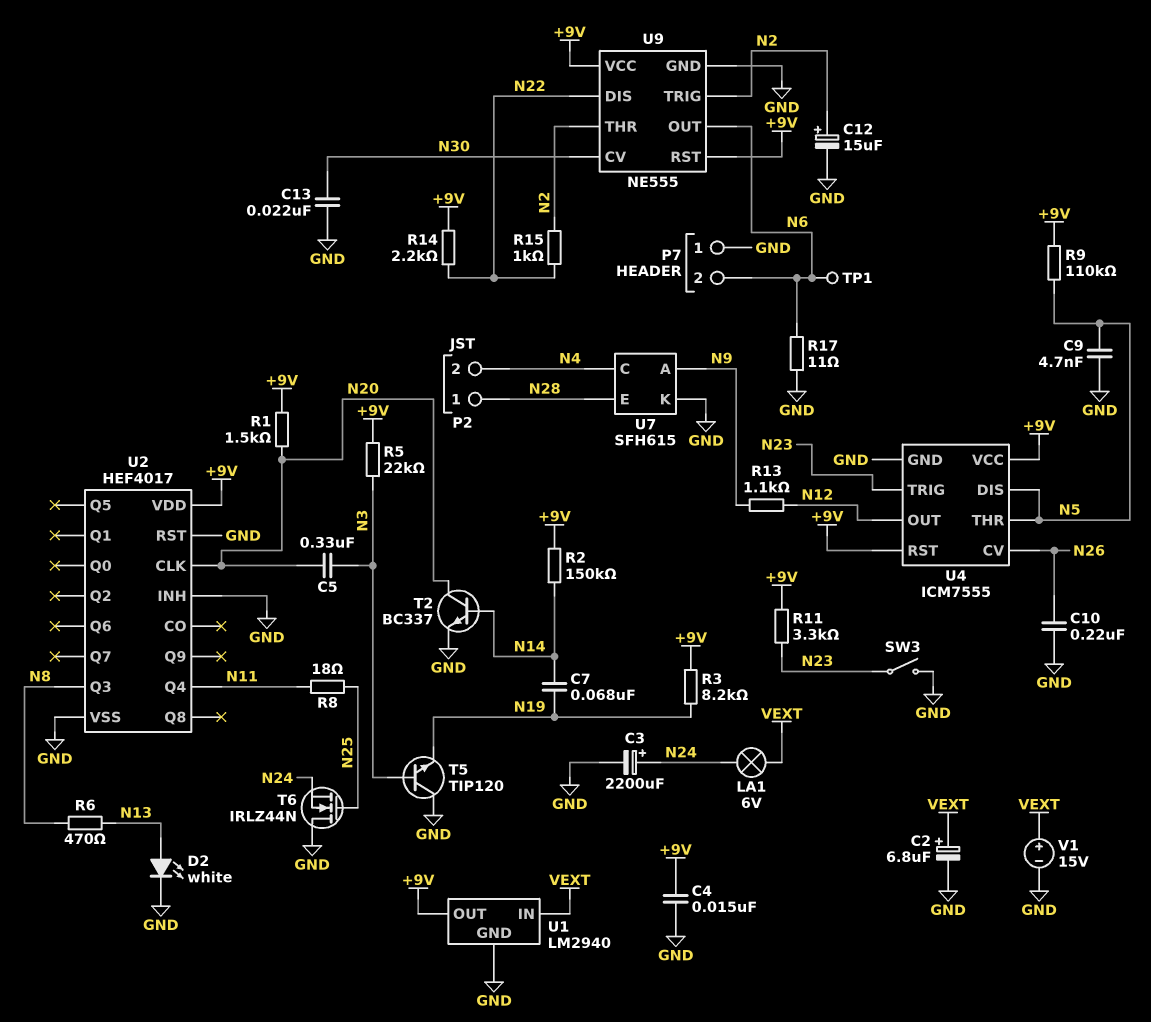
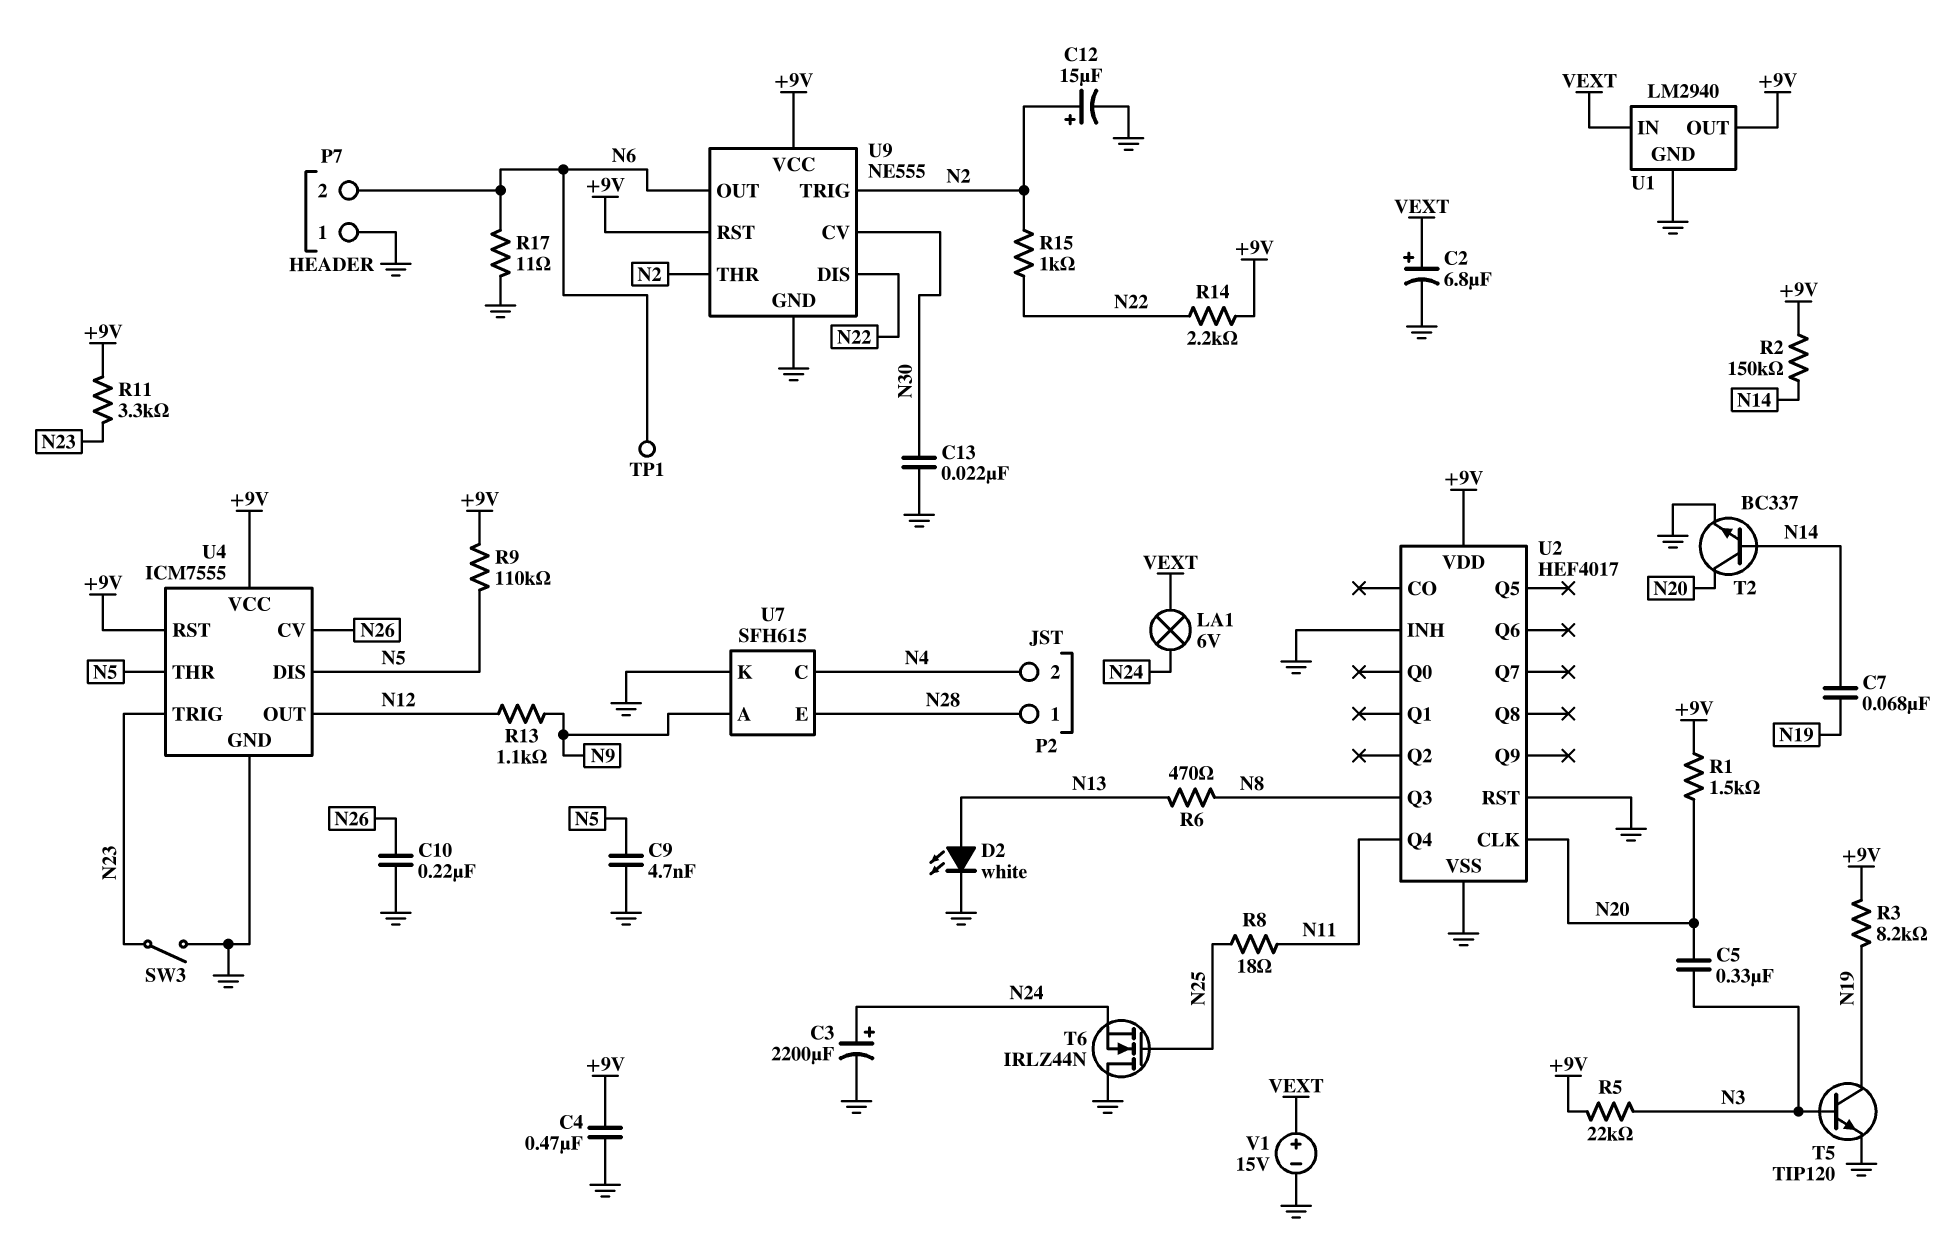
C4: 15nF (+9V, GND) -> 470nF (+9V, GND)
T5: NPN TIP120 (B N3, C GND, E N19) -> NPN TIP120 (B N3, C N19, E GND)

